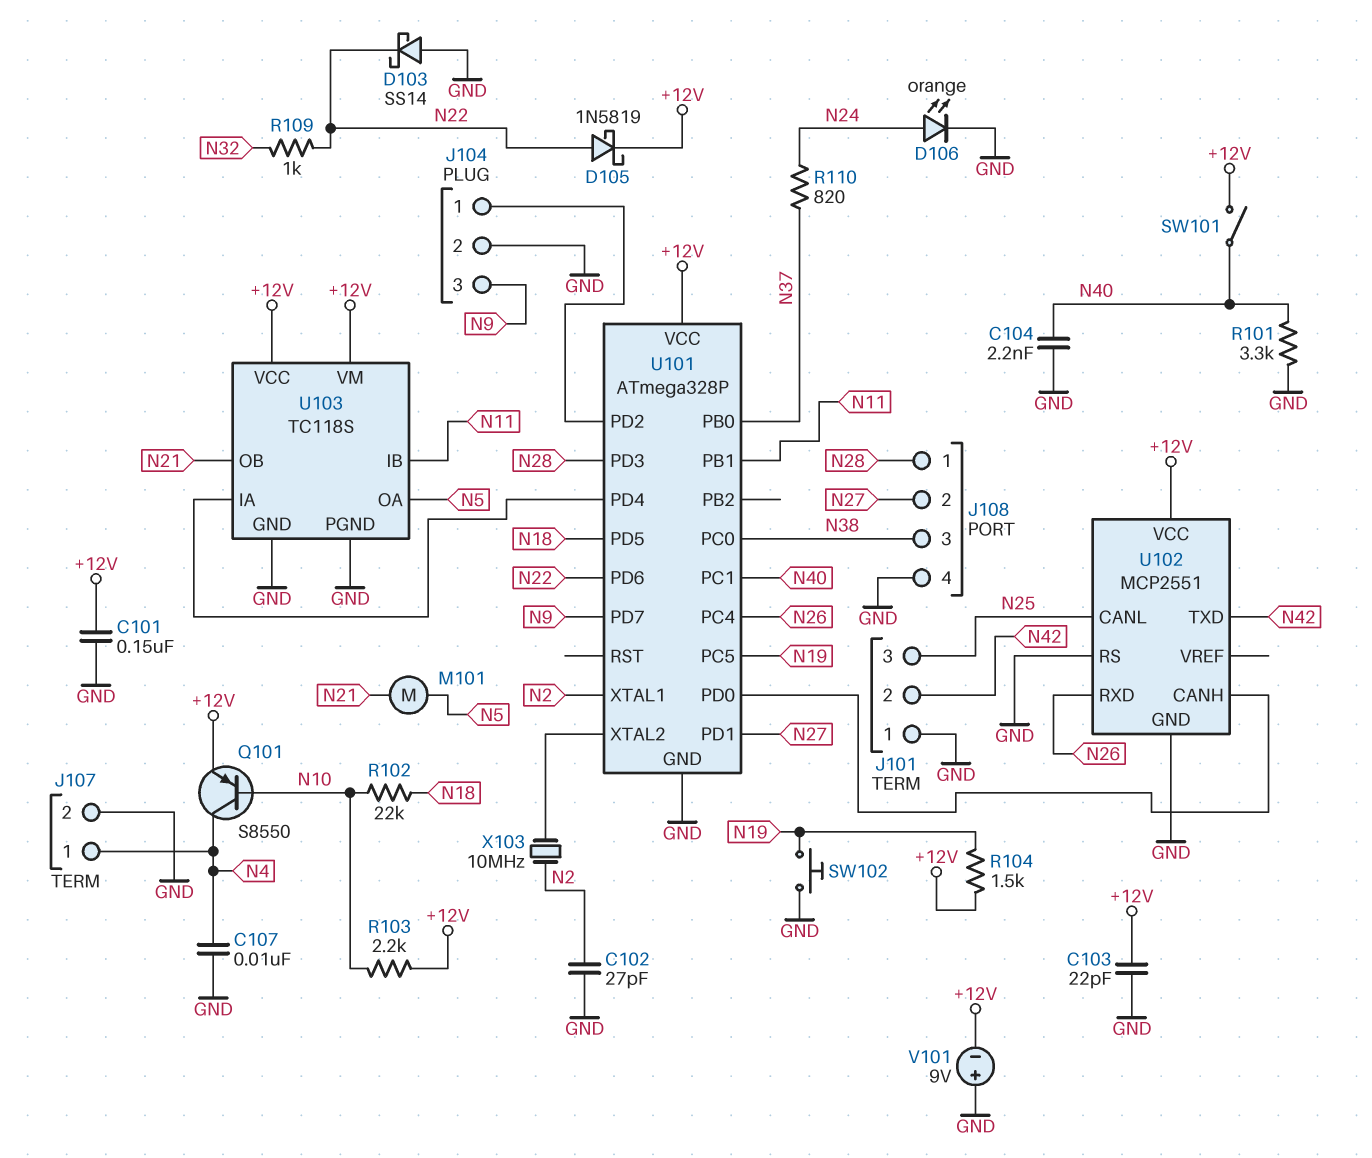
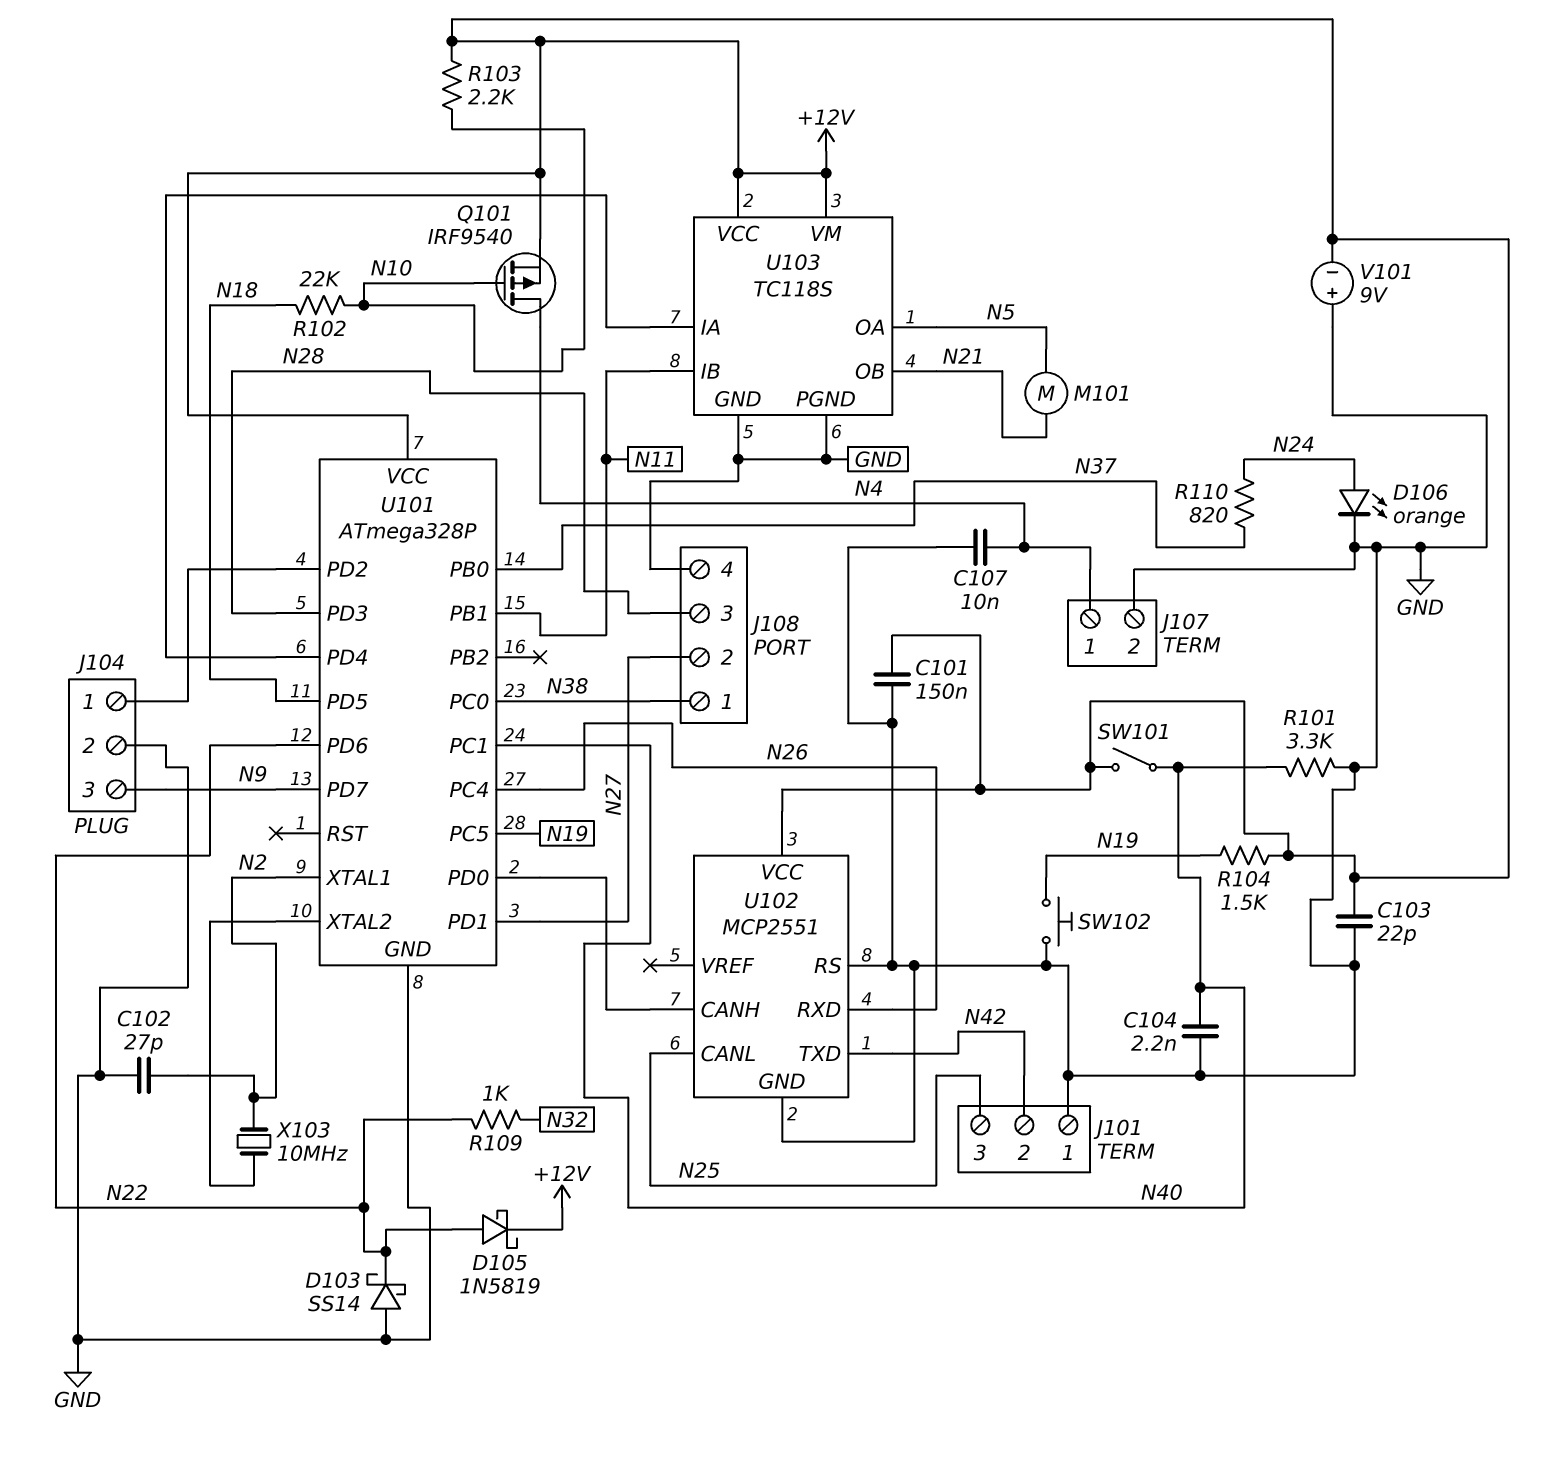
J108 pin 1: N28 -> N38
J108 pin 3: N38 -> N28
Q101: PNP S8550 (B N10, C N4, E +12V) -> PMOS IRF9540 (G N10, D N4, S +12V)

